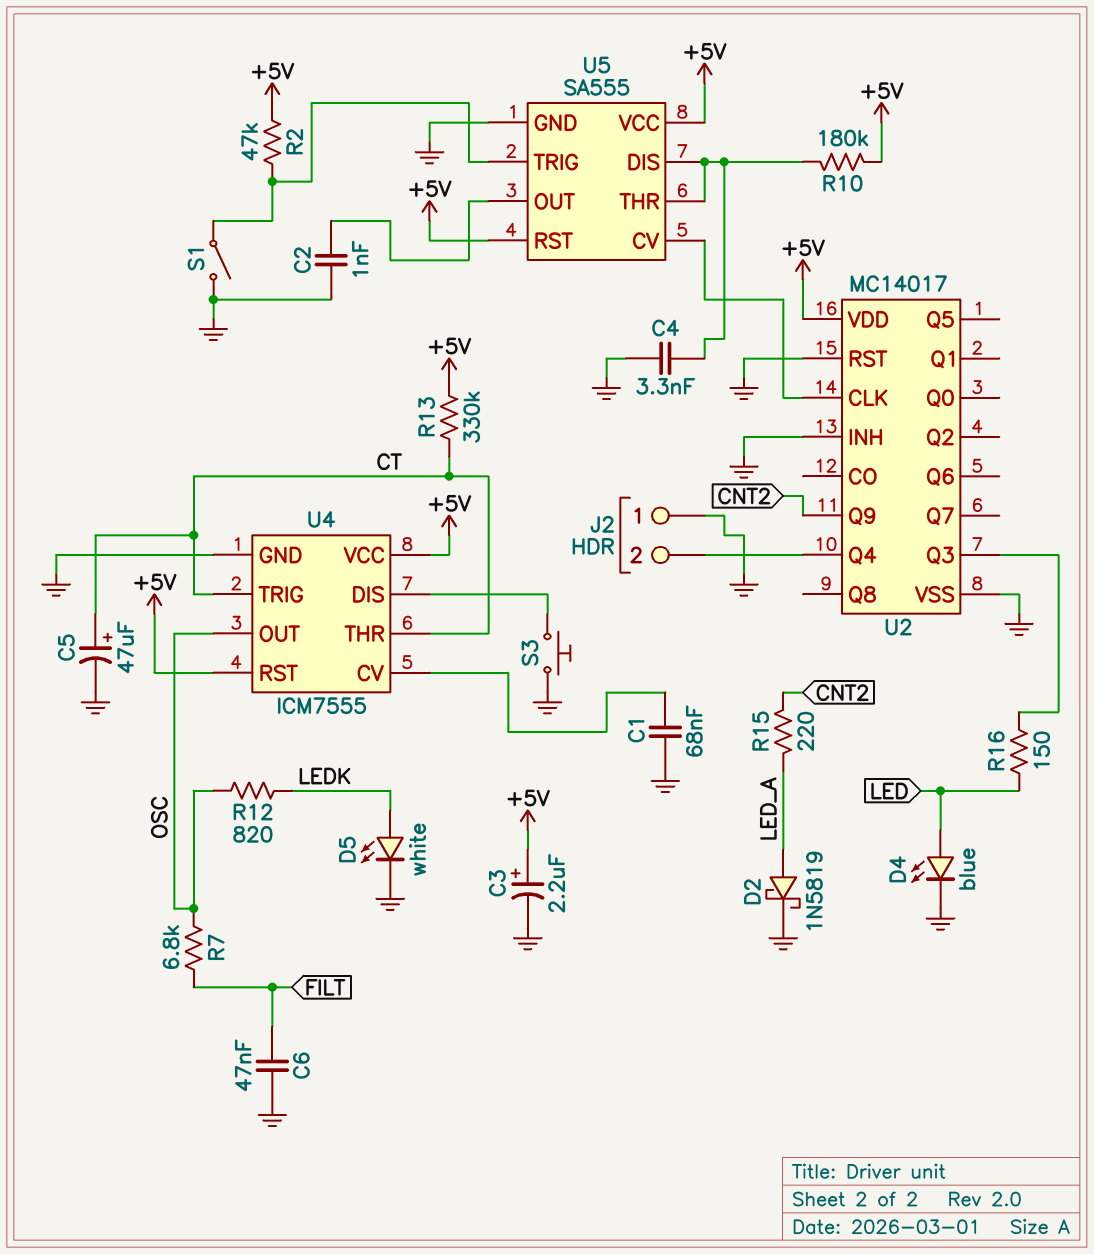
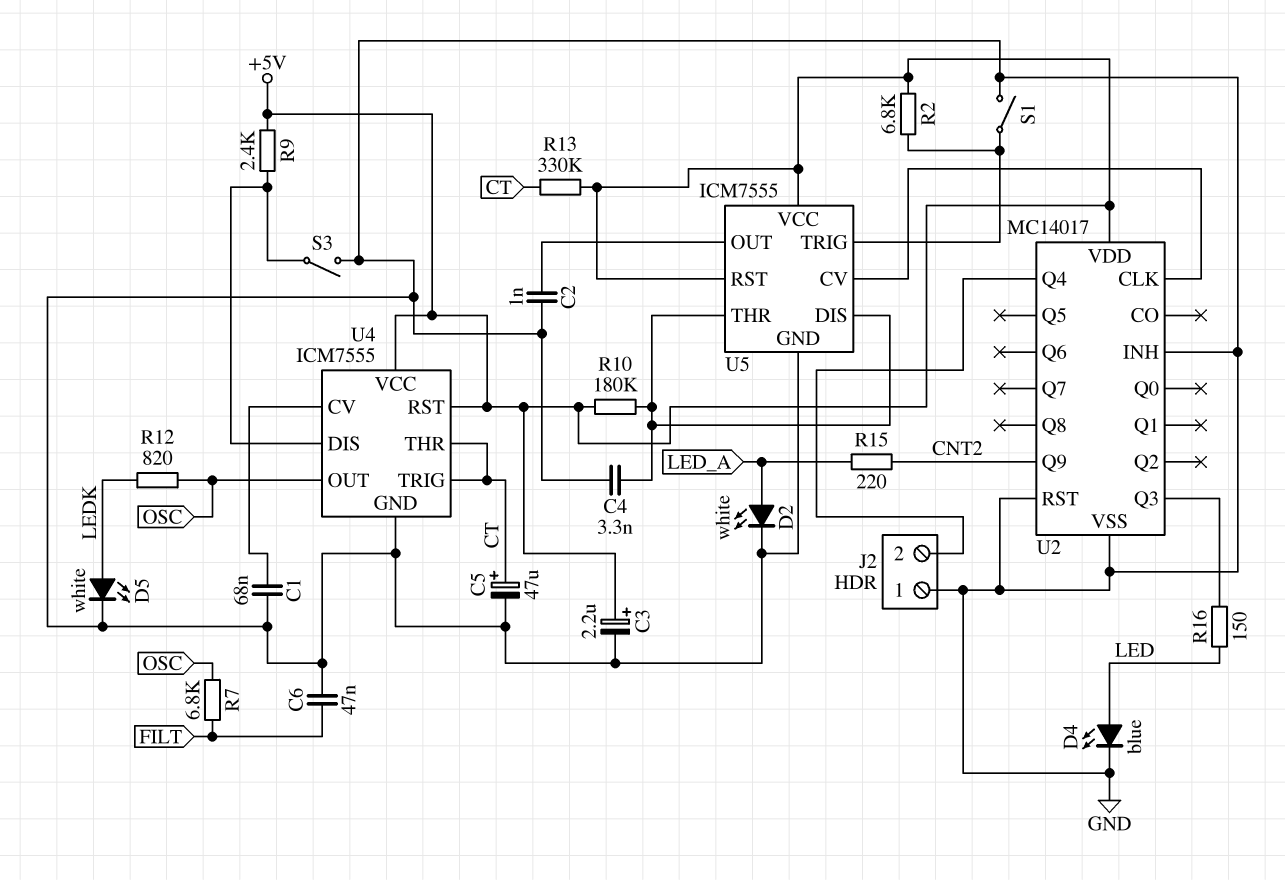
D2: schottky 1N5819 (A LED_A, K GND) -> LED white (A LED_A, K GND)
R2: 47k (+5V, U5/TRIG) -> 6.8k (+5V, U5/TRIG)
R9: none -> 2.4k (+5V, U4/DIS)
S3: button (GND, U4/DIS) -> switch (GND, U4/DIS)
U5: SA555 -> ICM7555

